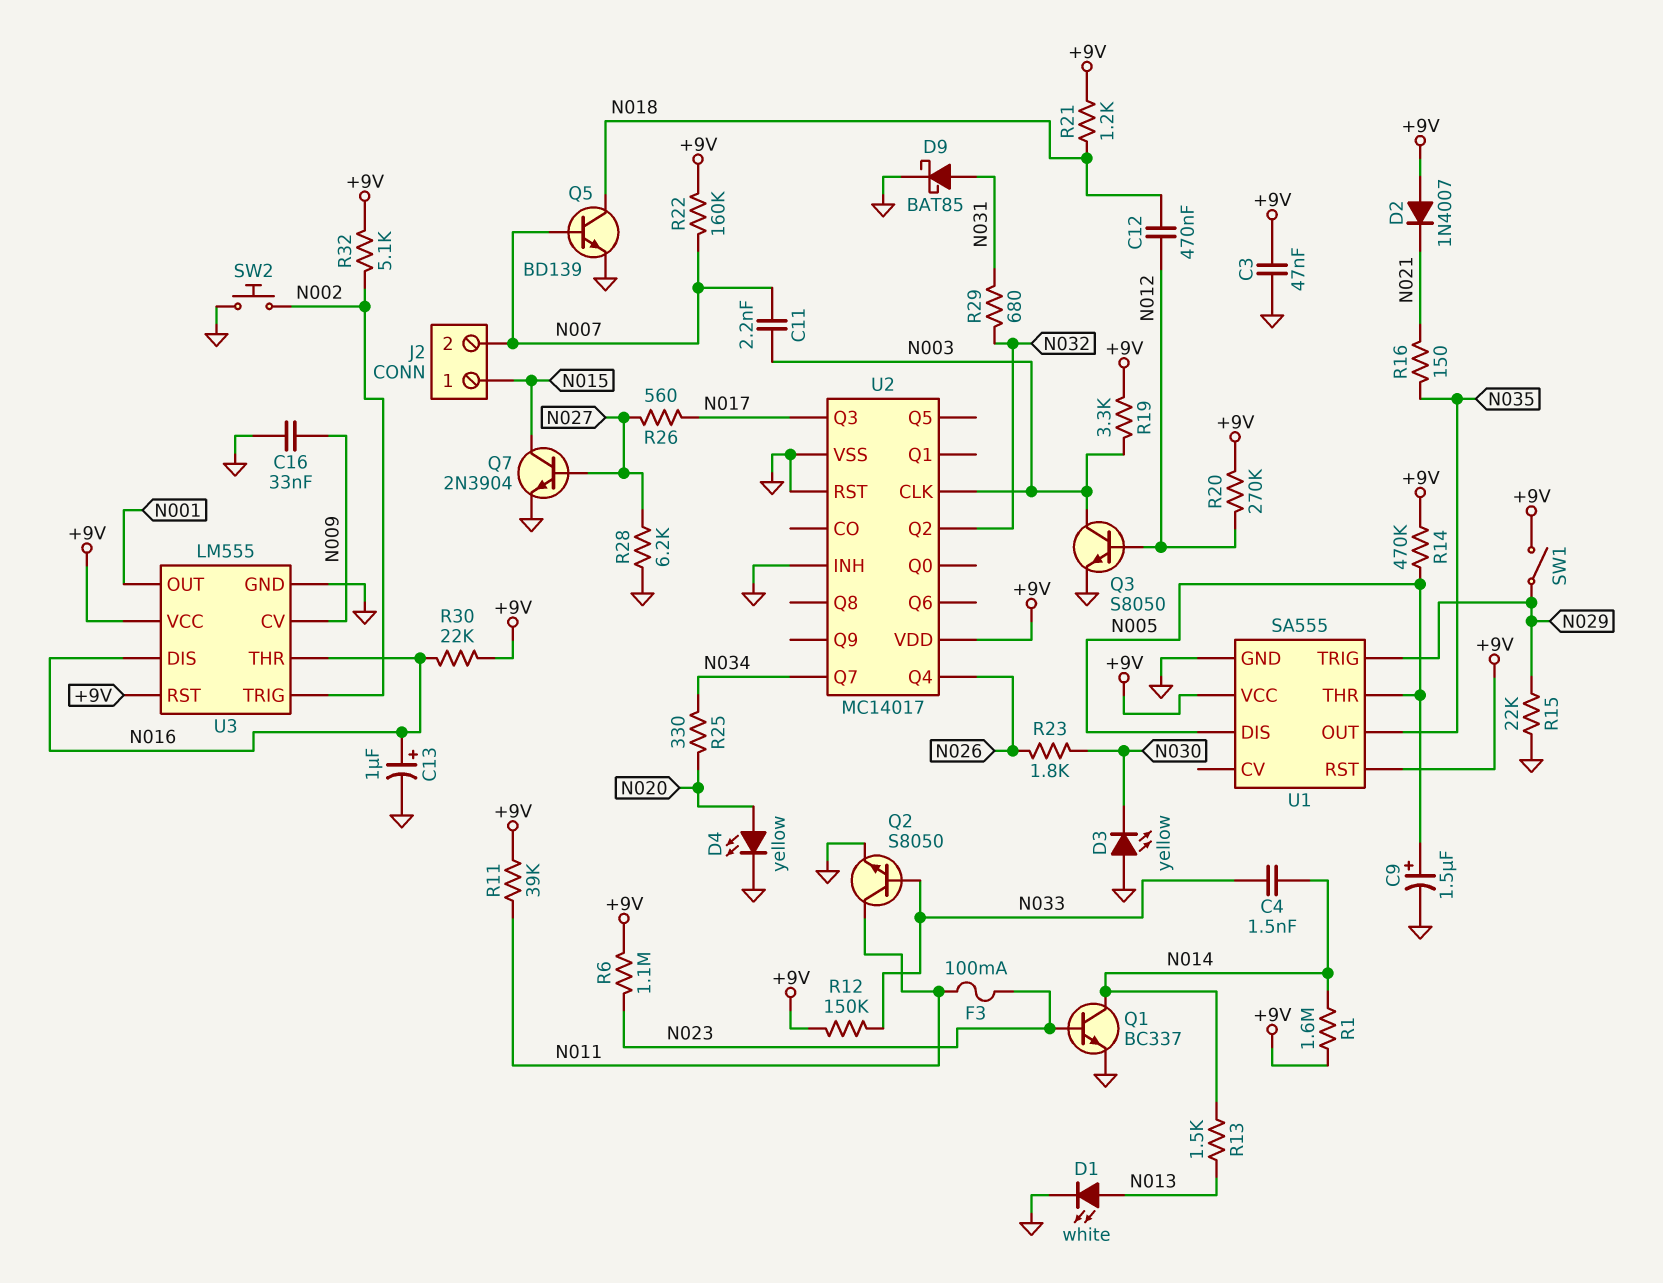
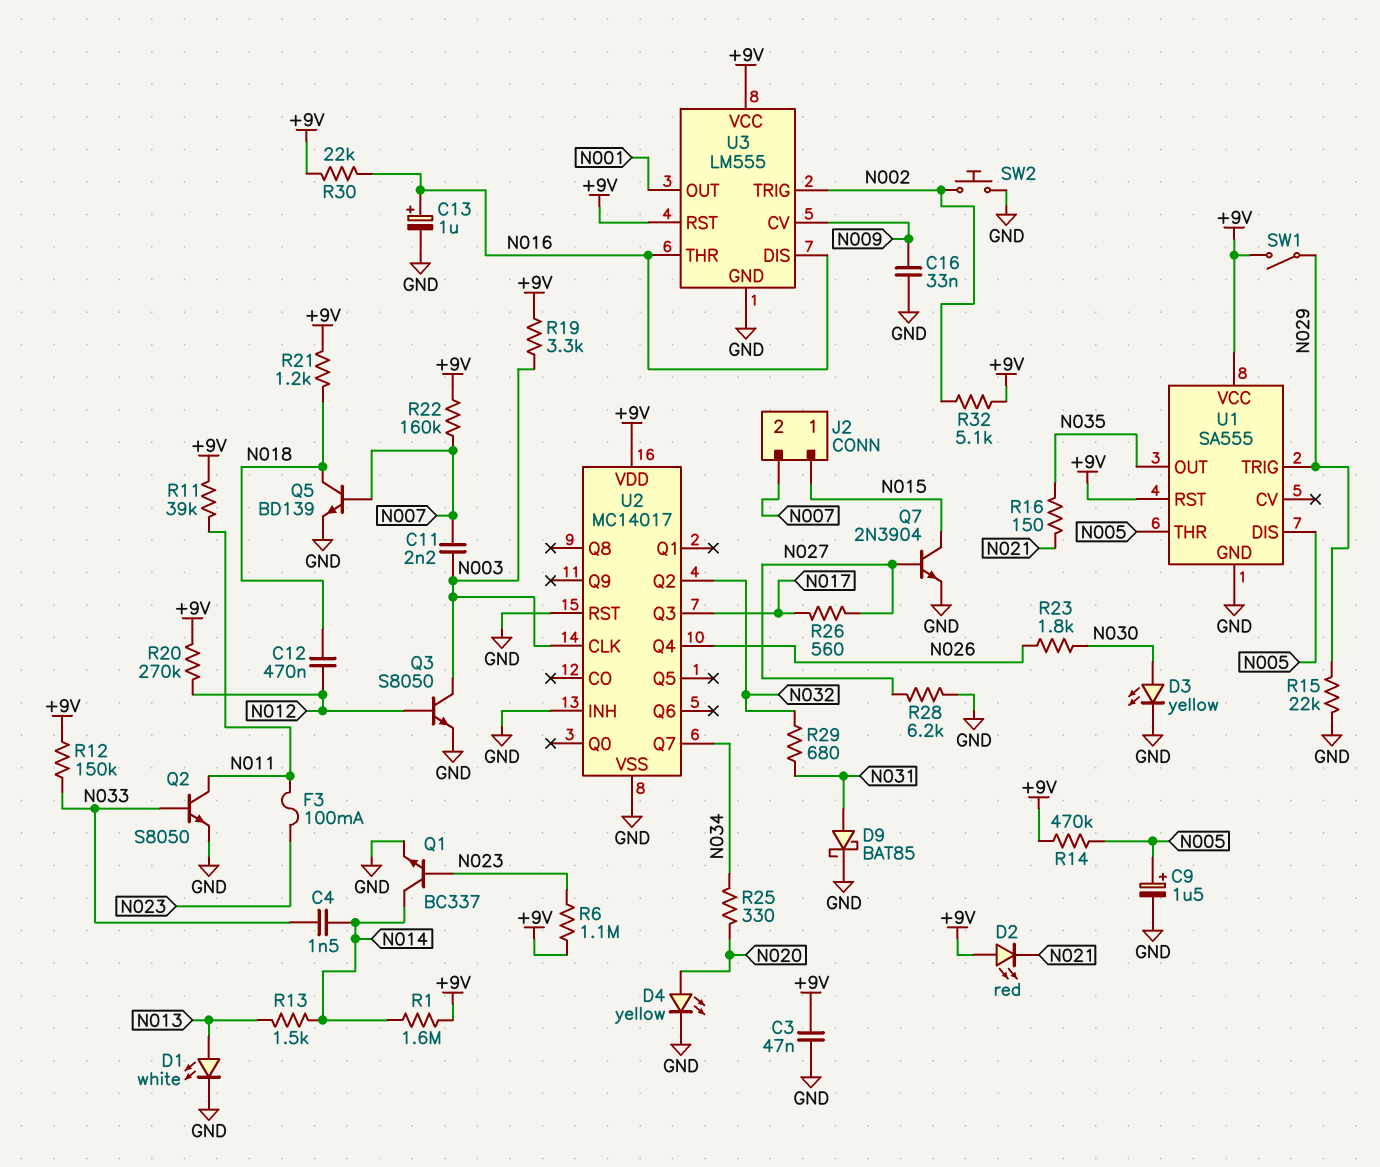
D2: diode 1N4007 (A +9V, K N021) -> LED red (A +9V, K N021)
D3: LED yellow (A GND, K N030) -> LED yellow (A N030, K GND)

